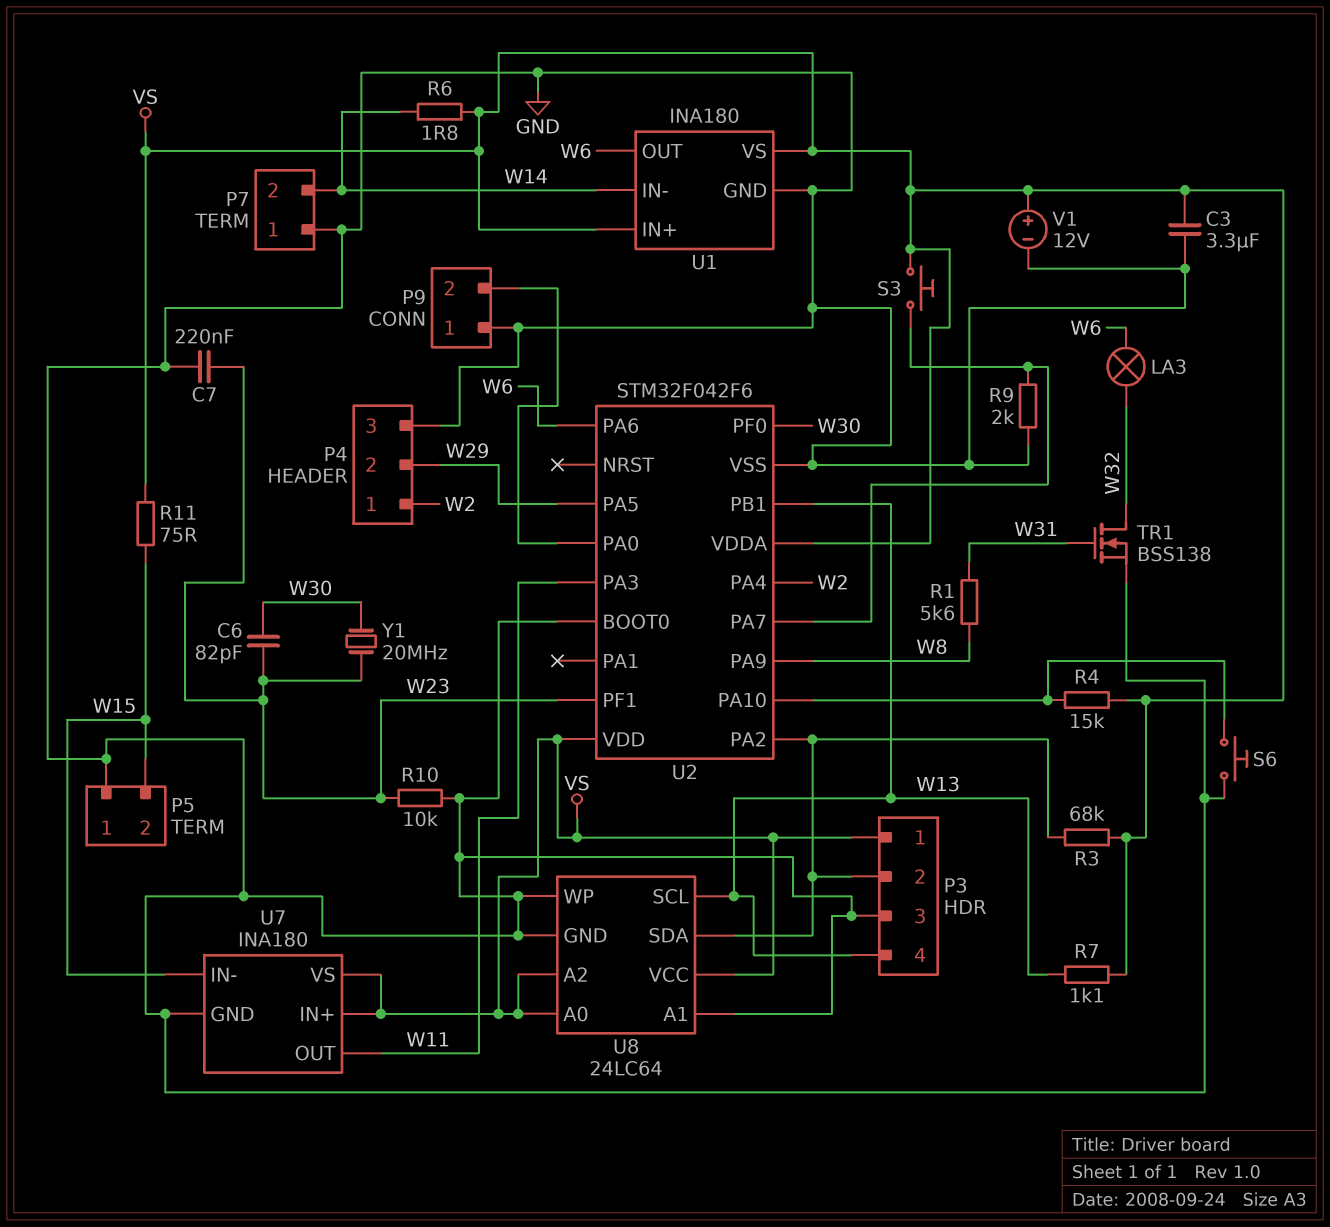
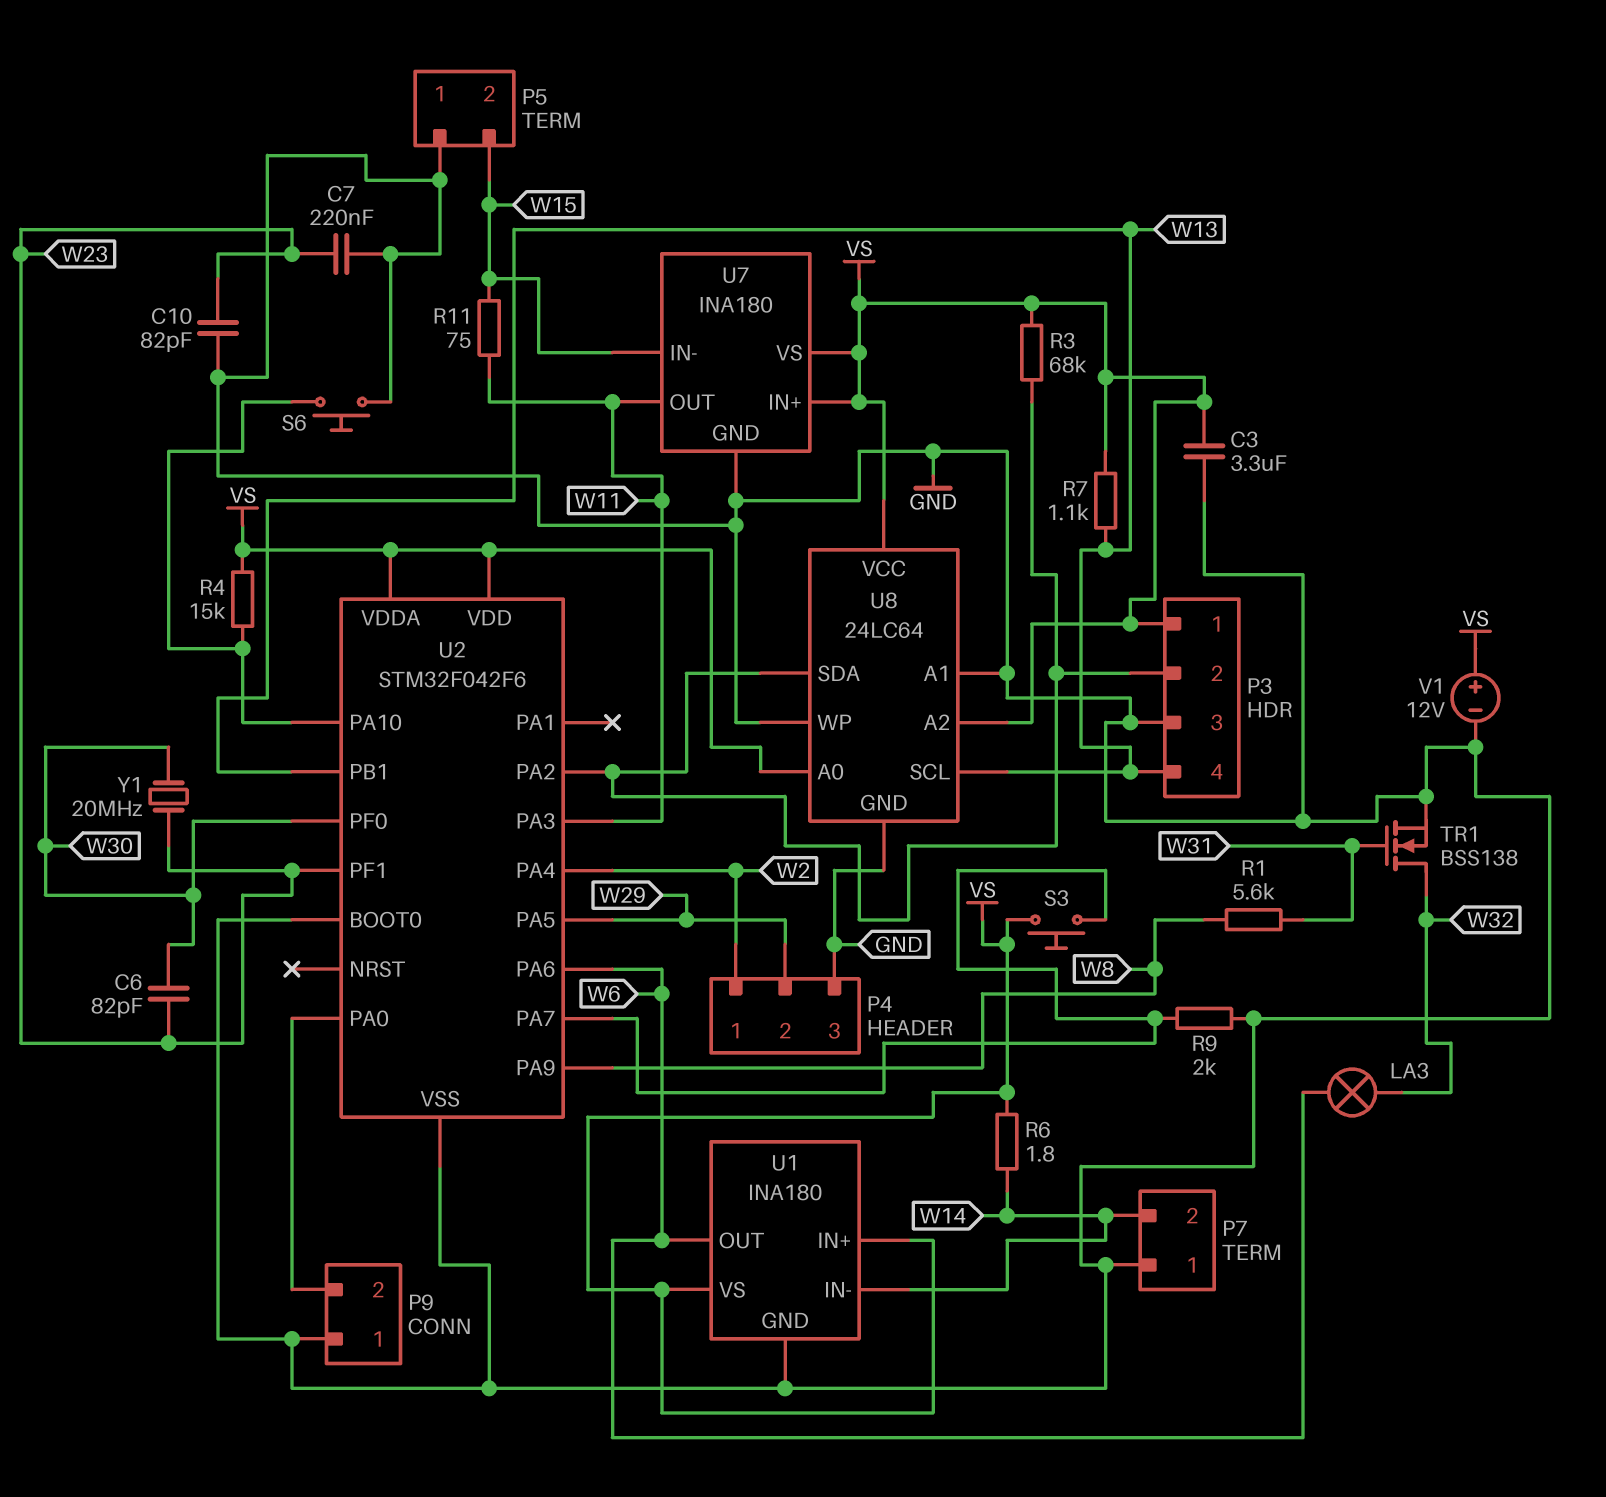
C10: none -> 82pF (GND, W23)
R10: 10k (GND, W23) -> none
R11: 75 (VS, W15) -> 75 (W11, W15)

